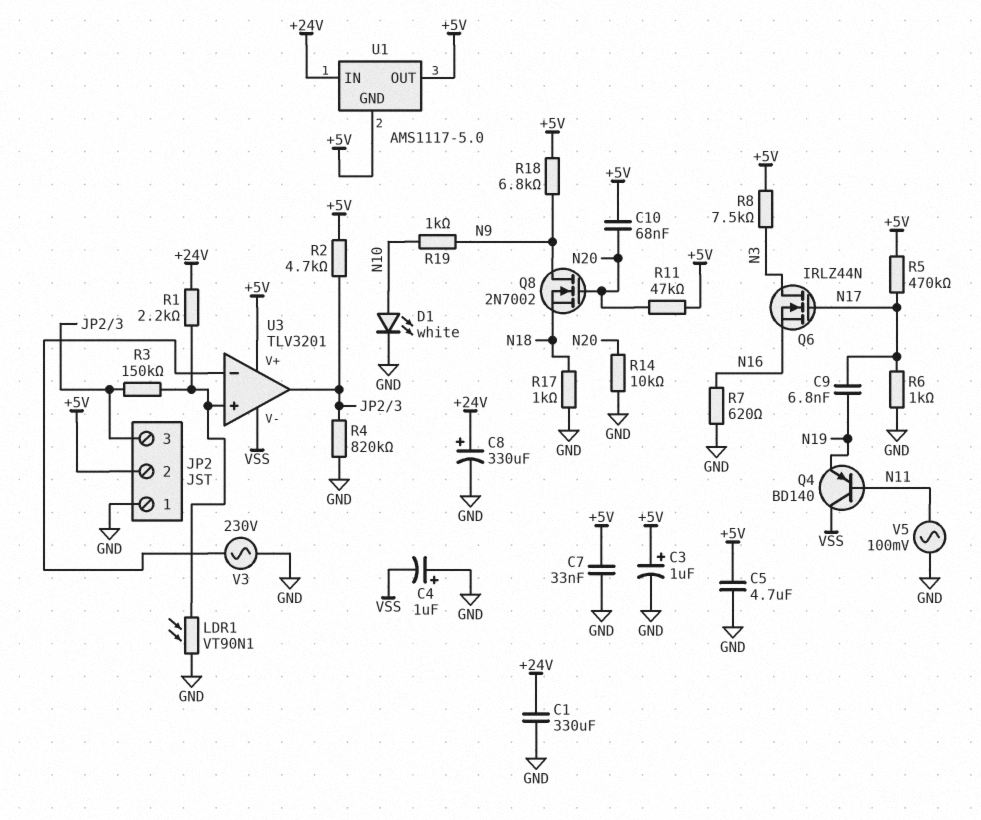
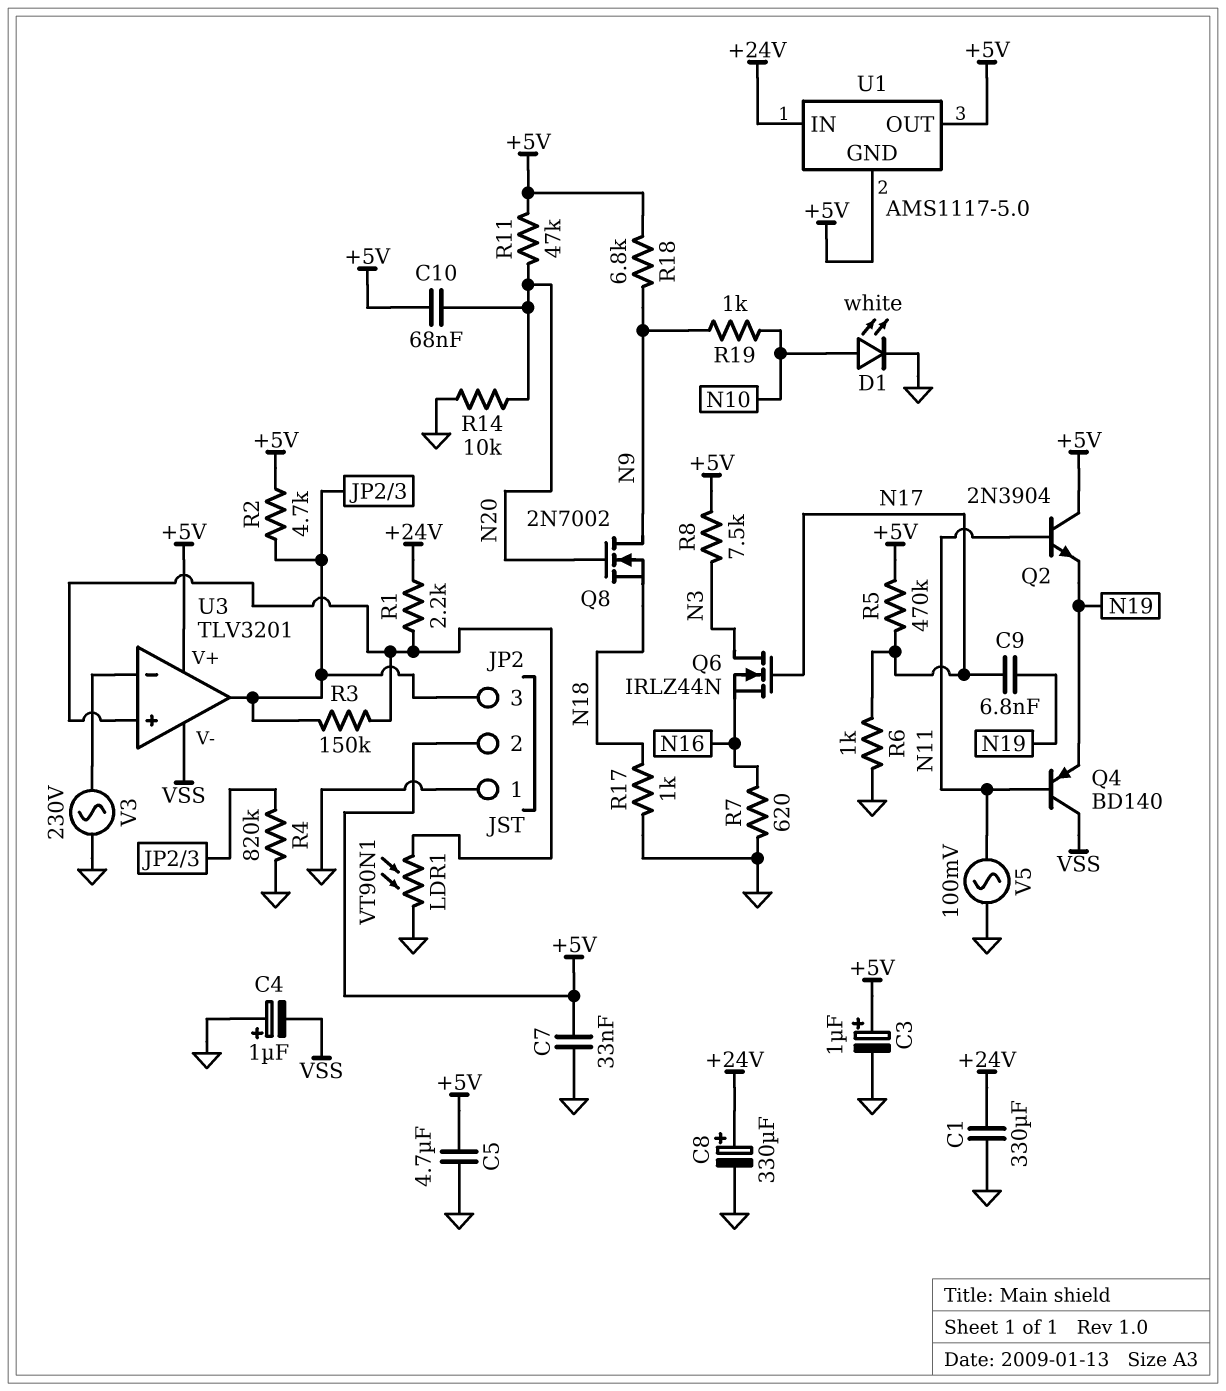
Q2: none -> NPN 2N3904 (B N11, C +5V, E N19)

